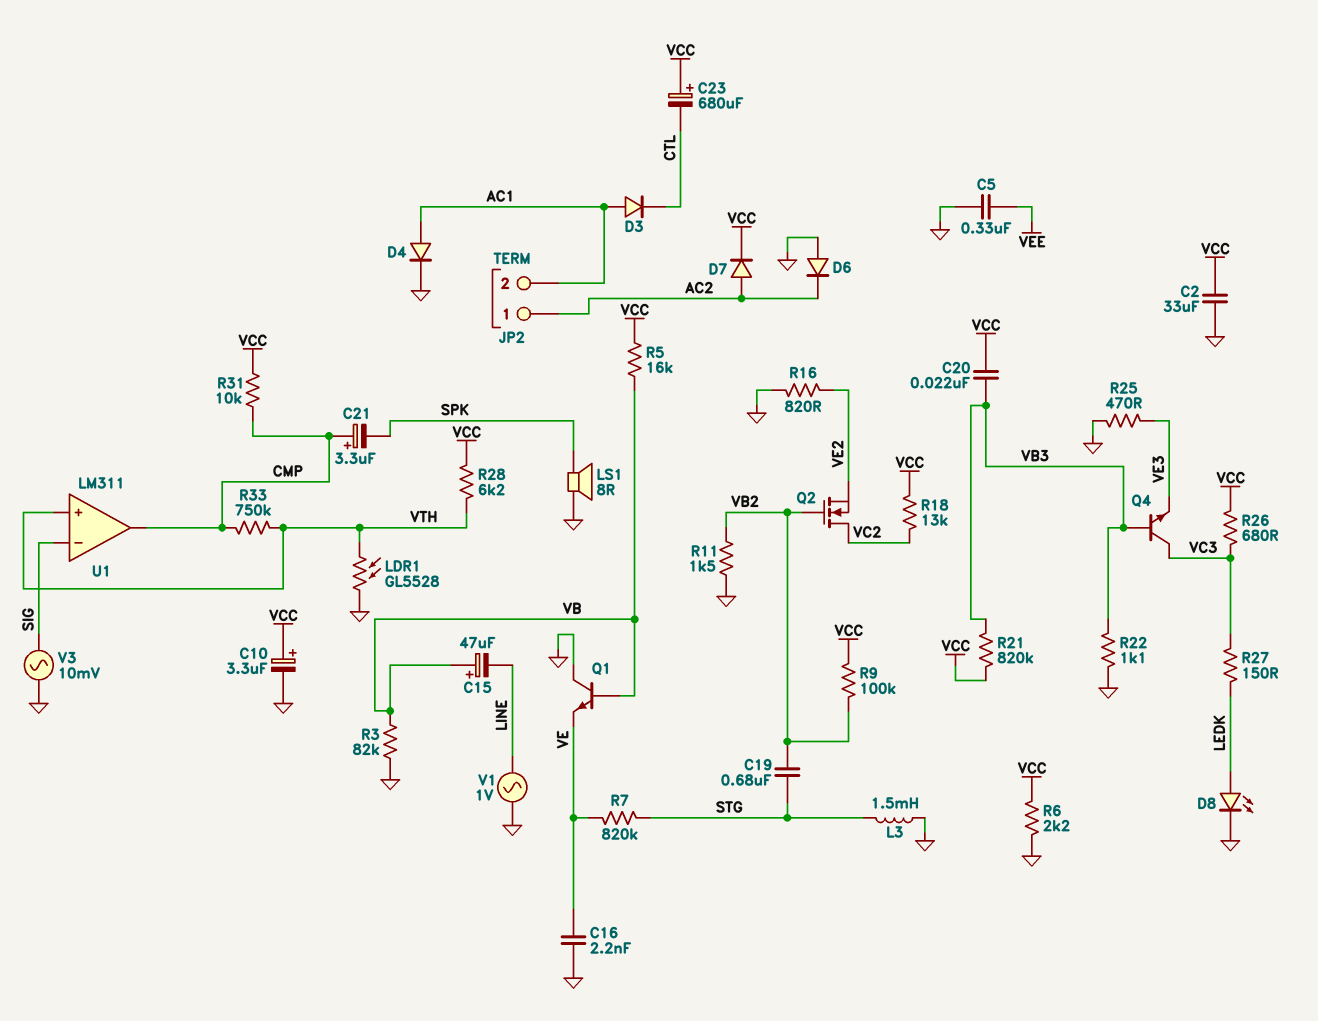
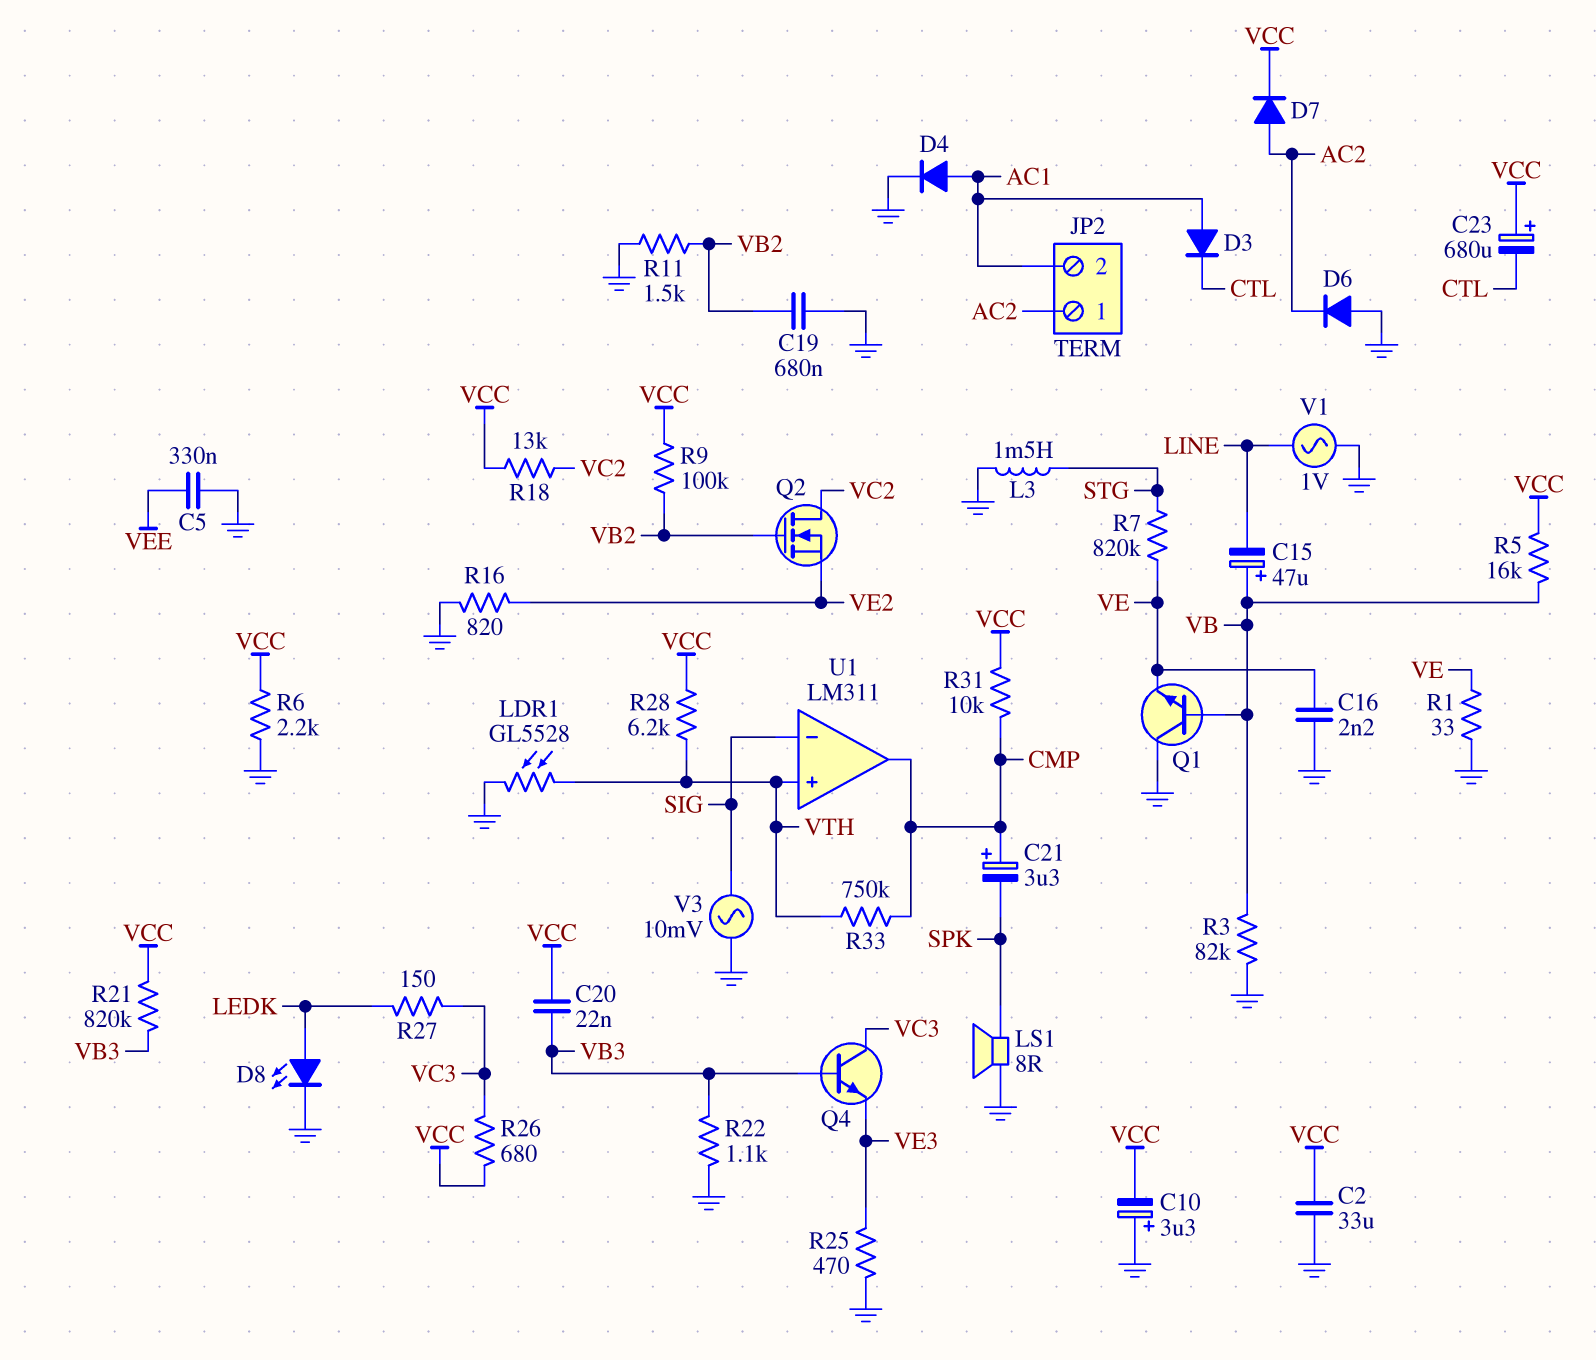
C10: 3.3uF (plus VCC, minus GND) -> 3.3uF (plus GND, minus VCC)
C19: 680nF (STG, VB2) -> 680nF (GND, VB2)
R1: none -> 33 (GND, VE)

